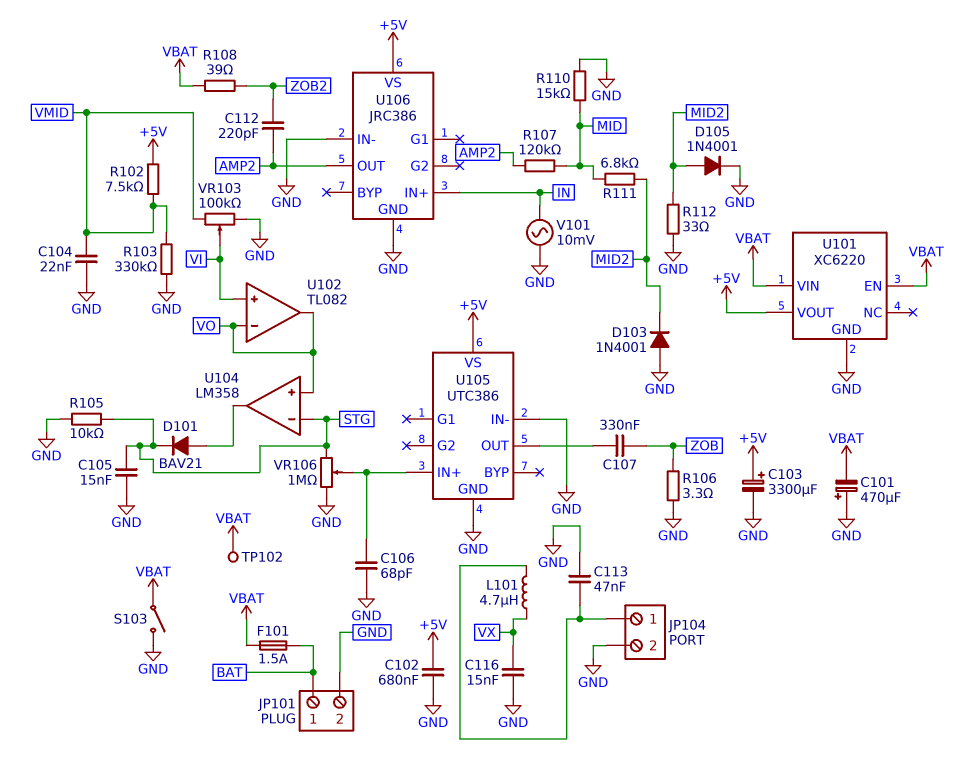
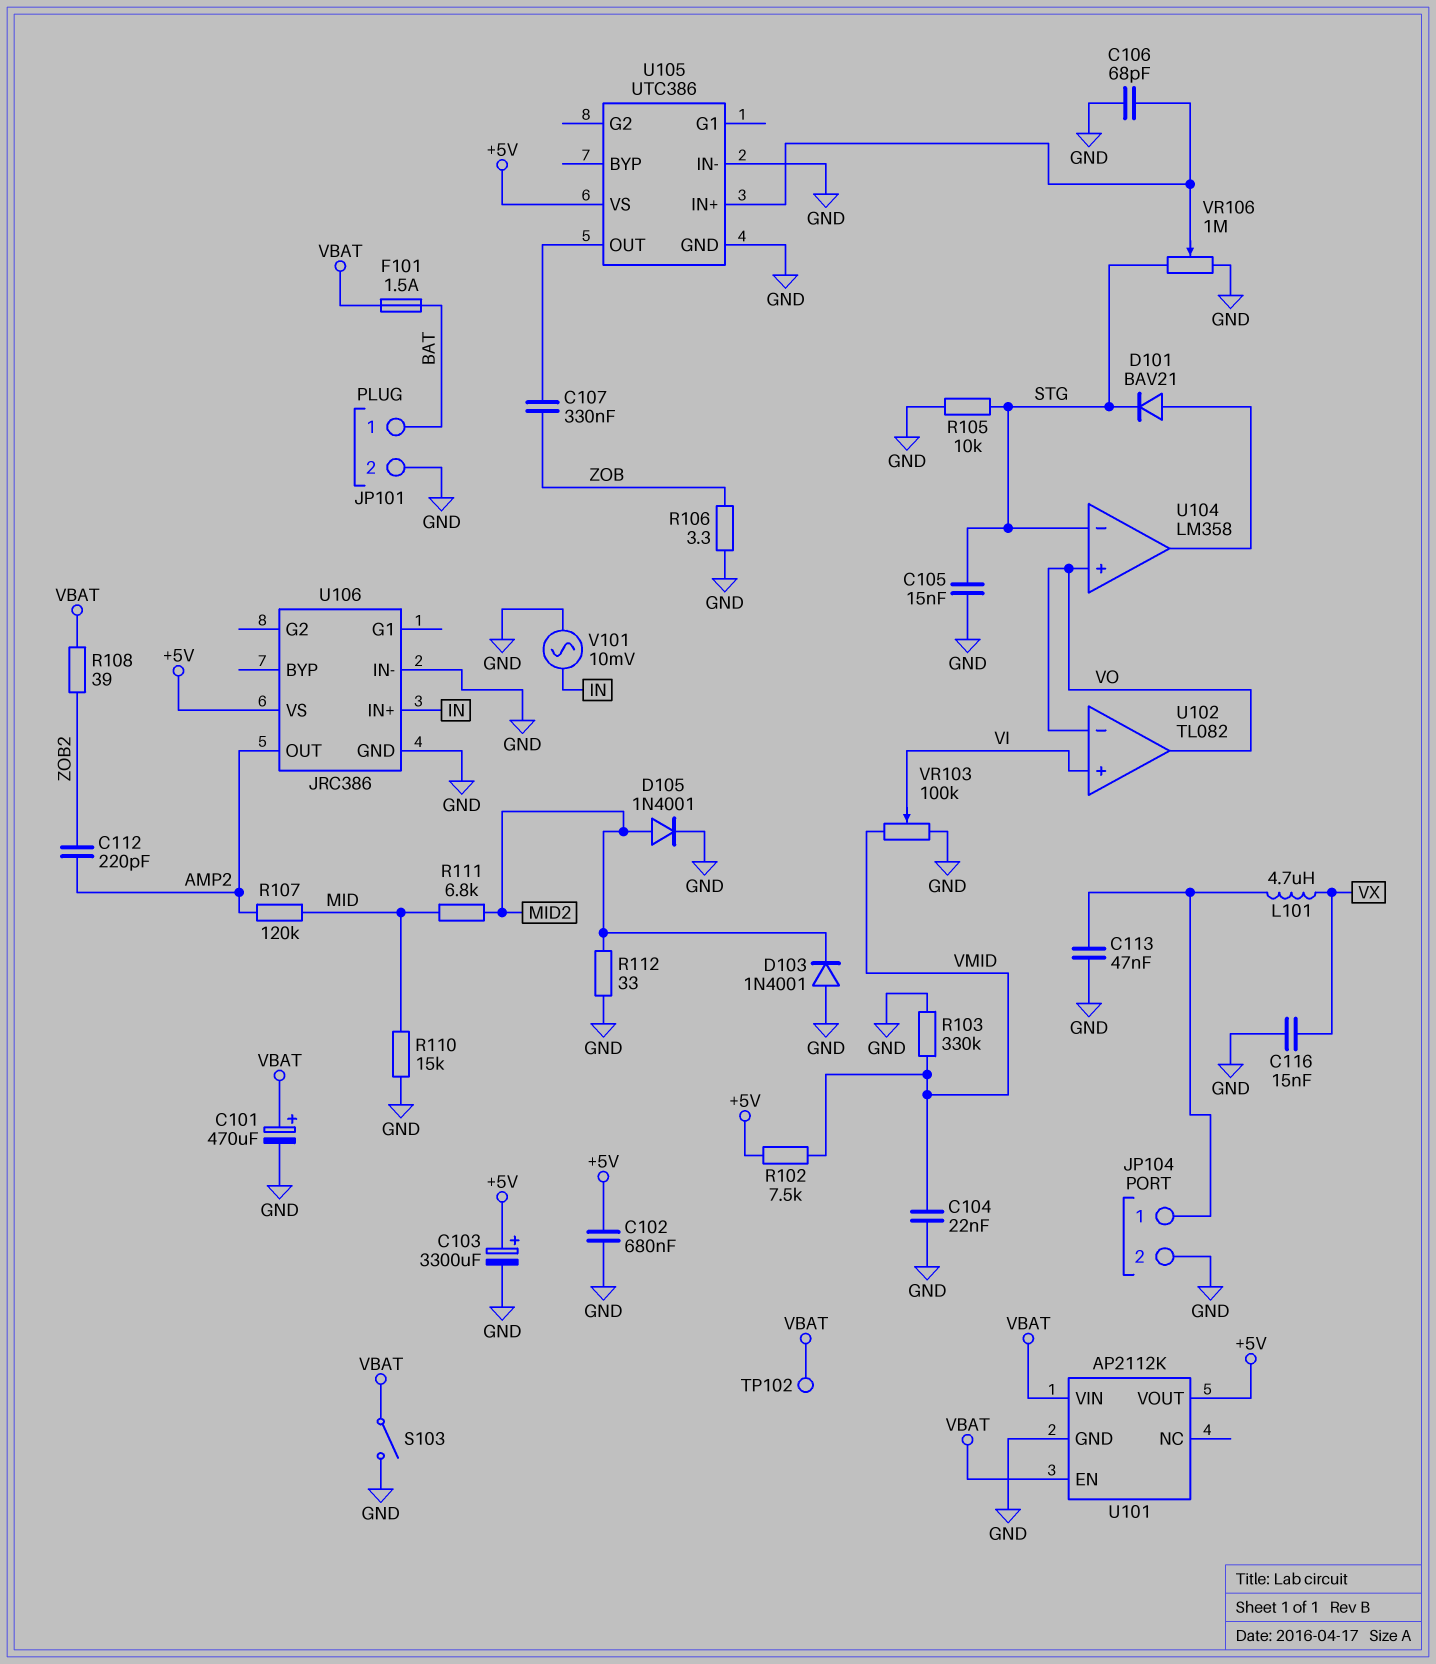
C101: 470uF (plus GND, minus VBAT) -> 470uF (plus VBAT, minus GND)
U101: XC6220 -> AP2112K

